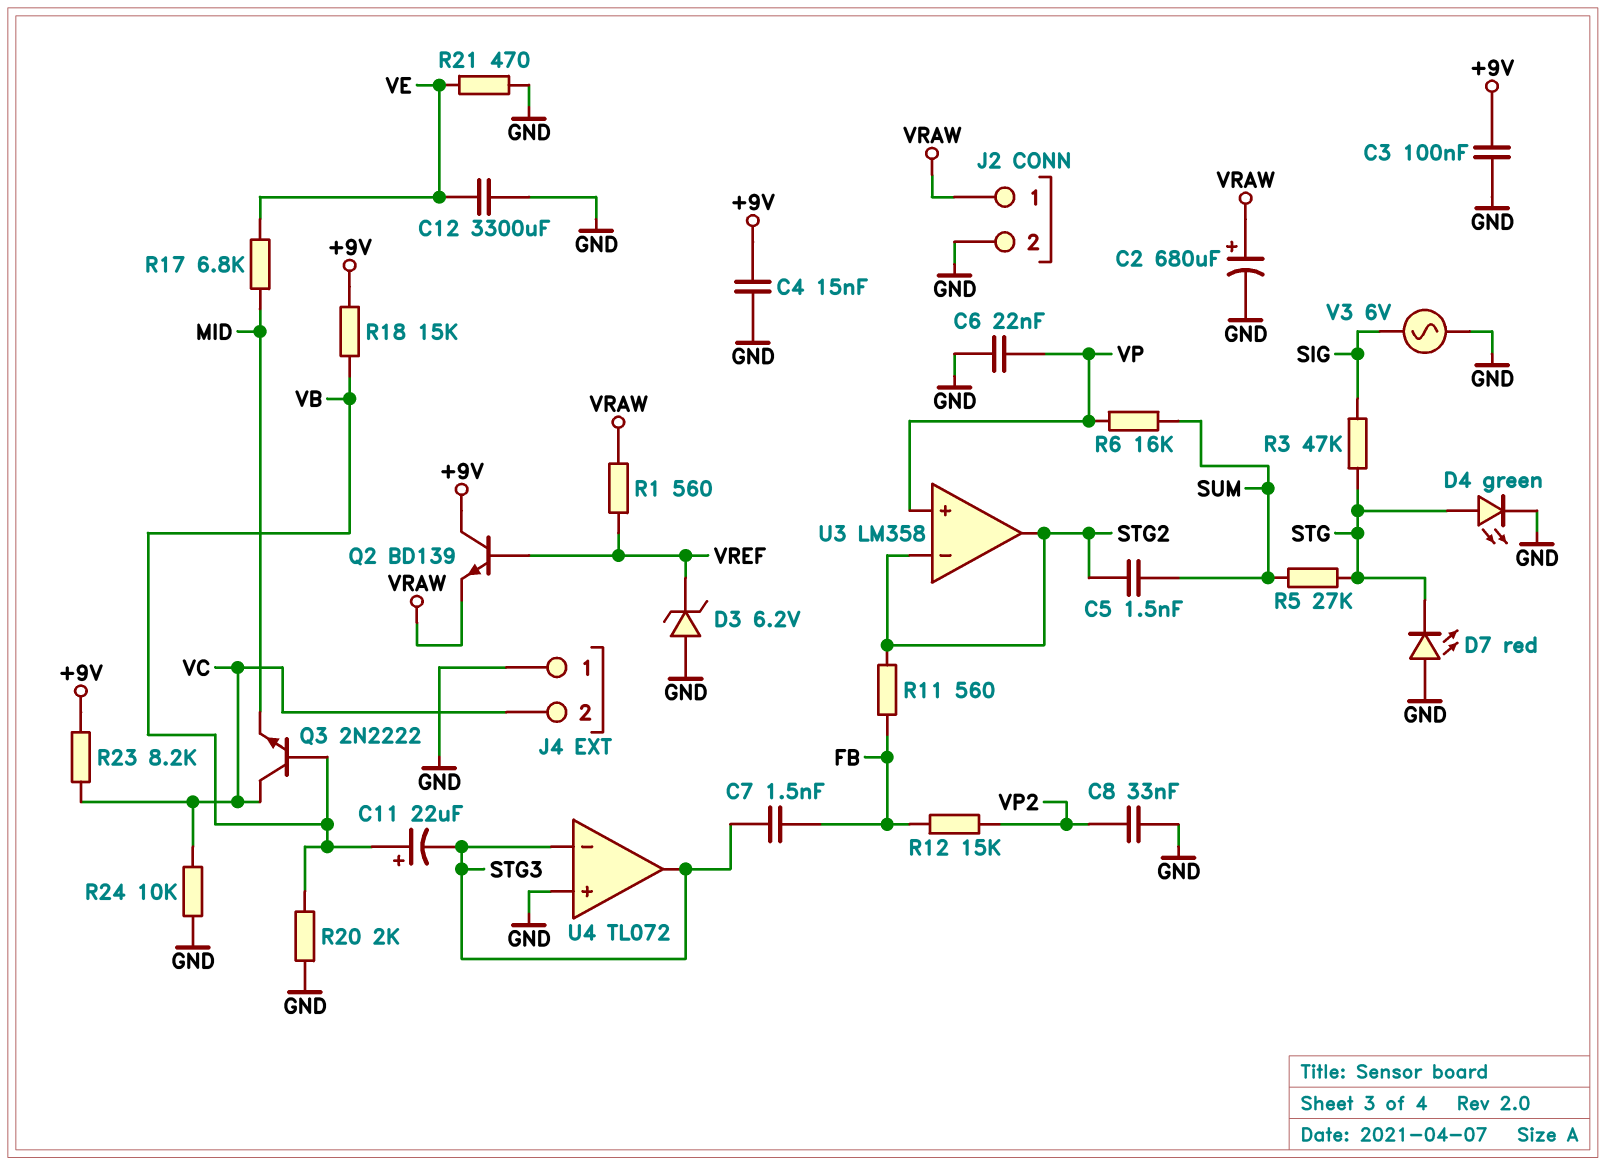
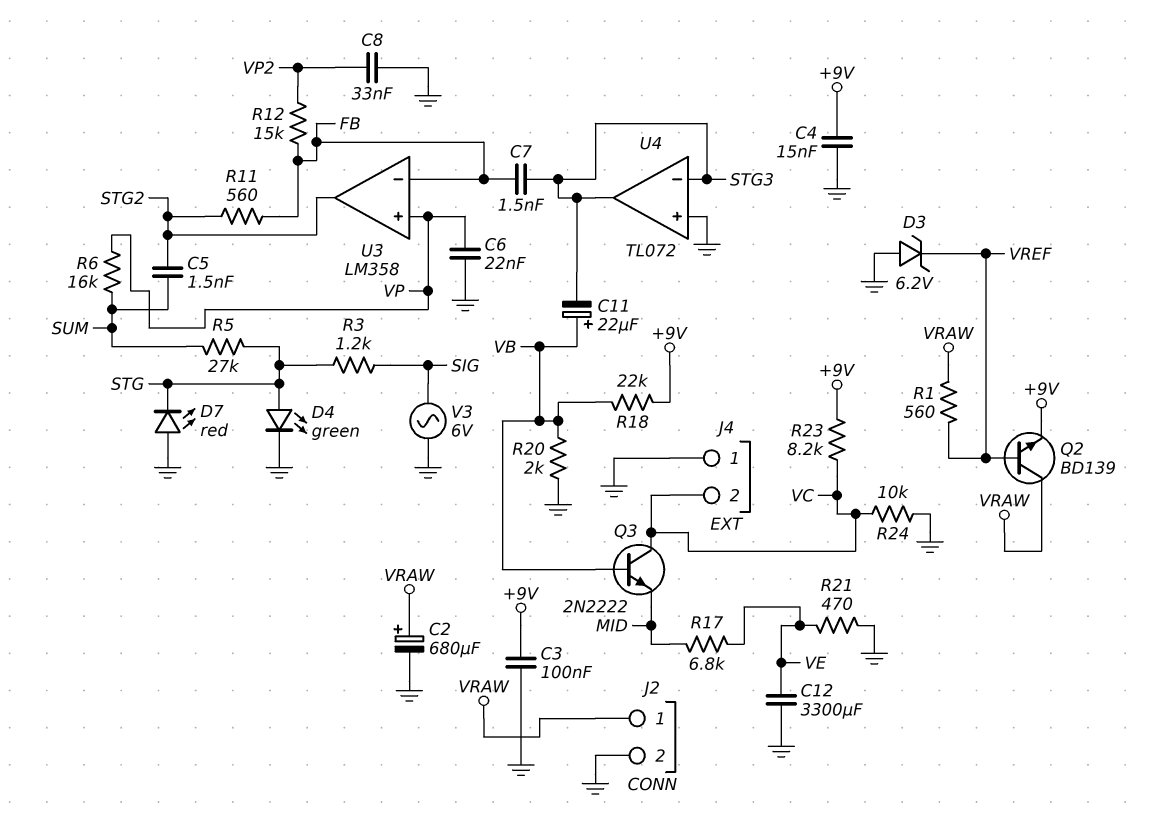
Q2: NPN BD139 (B VREF, C +9V, E VRAW) -> NPN BD139 (B VREF, C VRAW, E +9V)
R3: 47k (SIG, STG) -> 1.2k (SIG, STG)
R18: 15k (+9V, VB) -> 22k (+9V, VB)
U3 pin in-: STG2 -> FB

